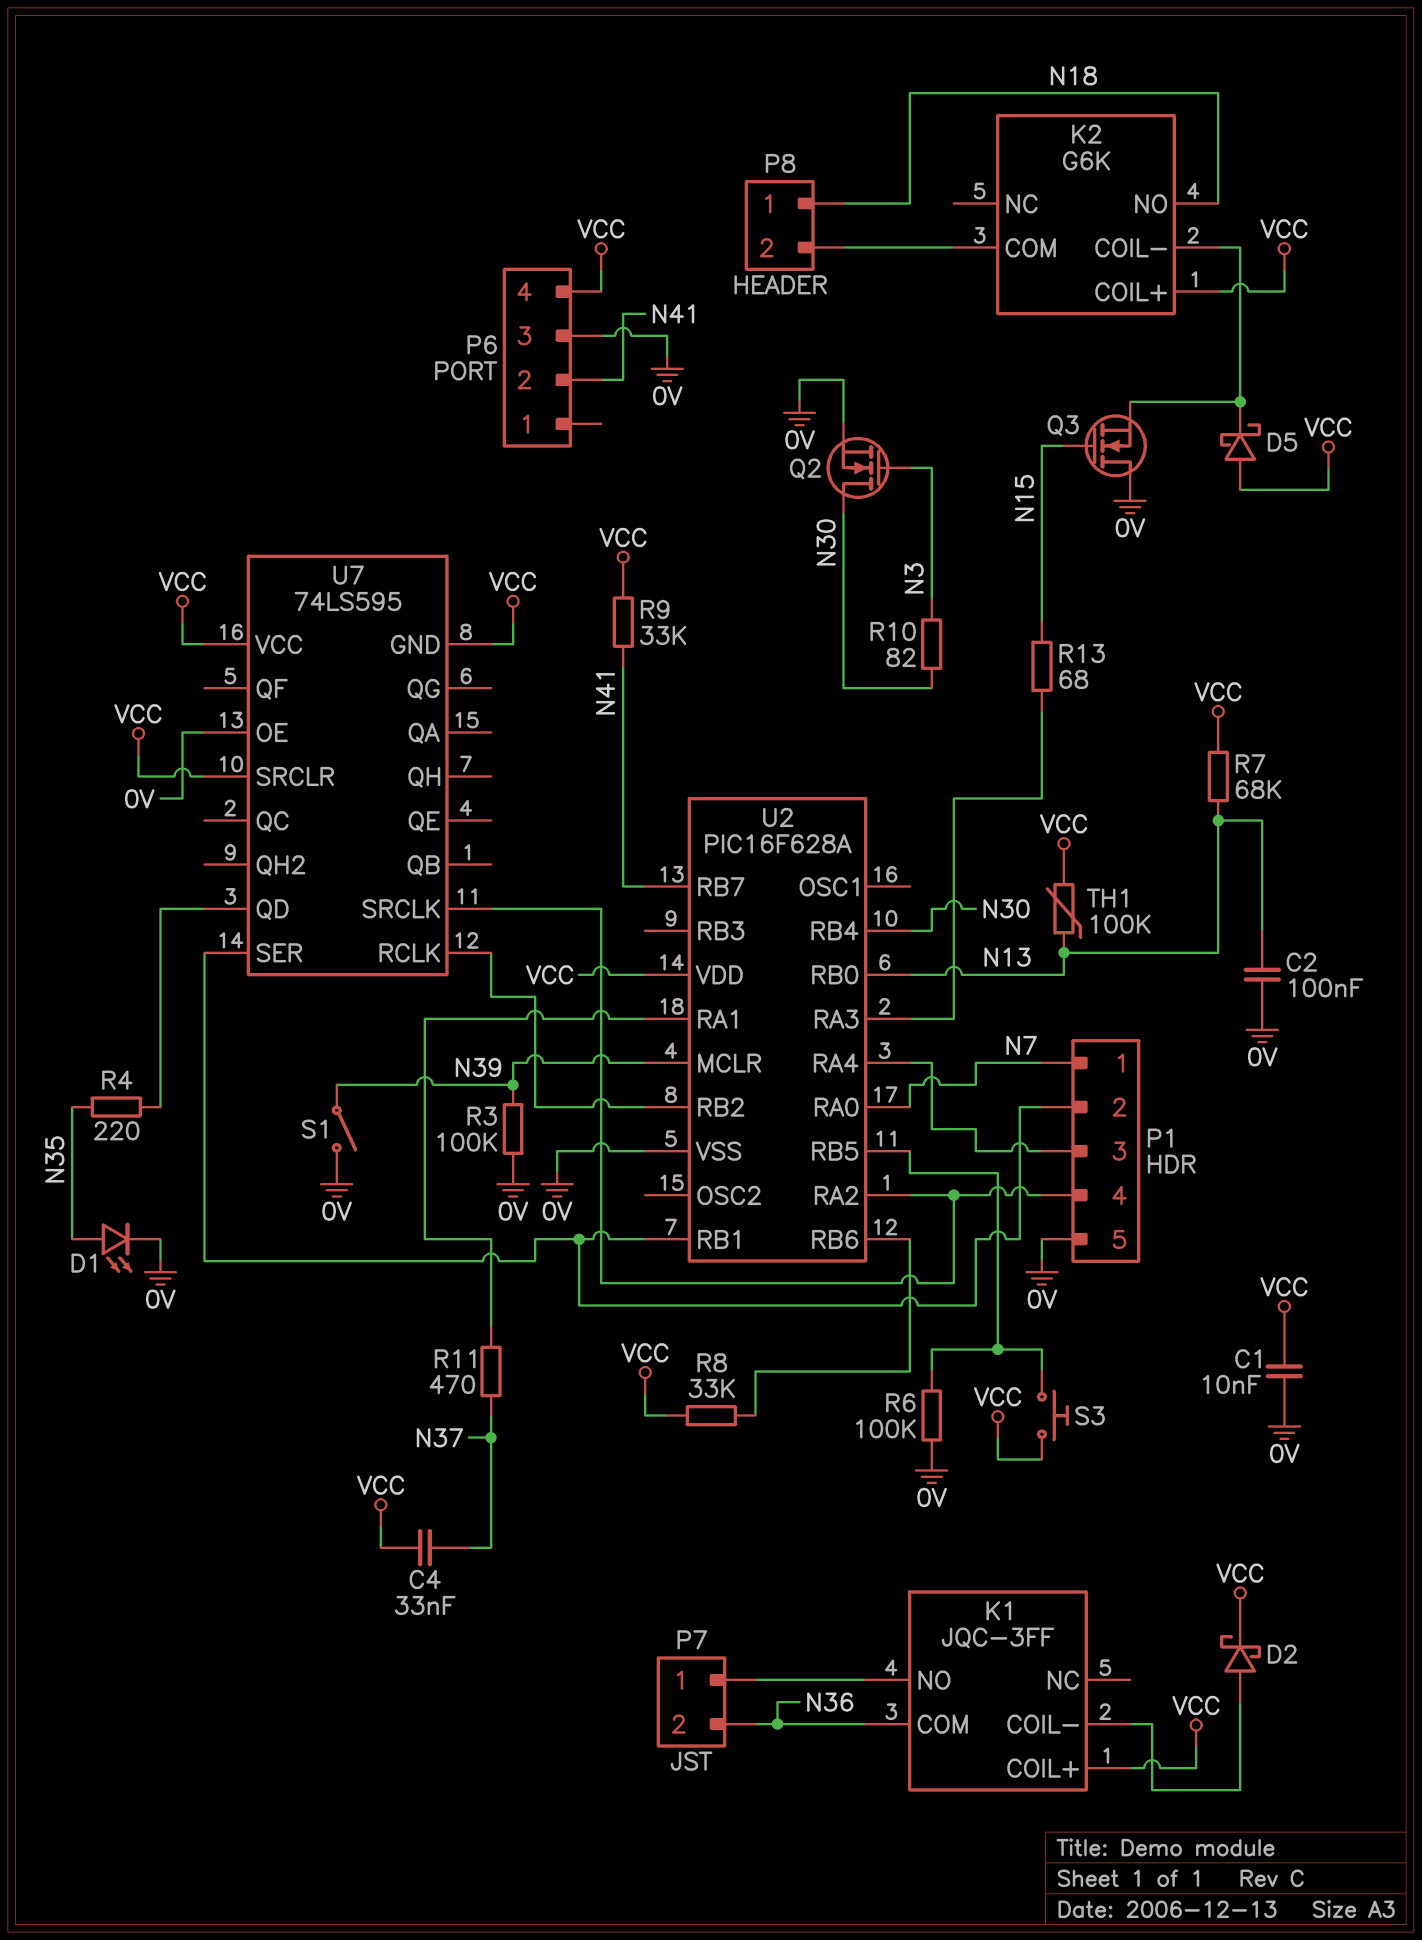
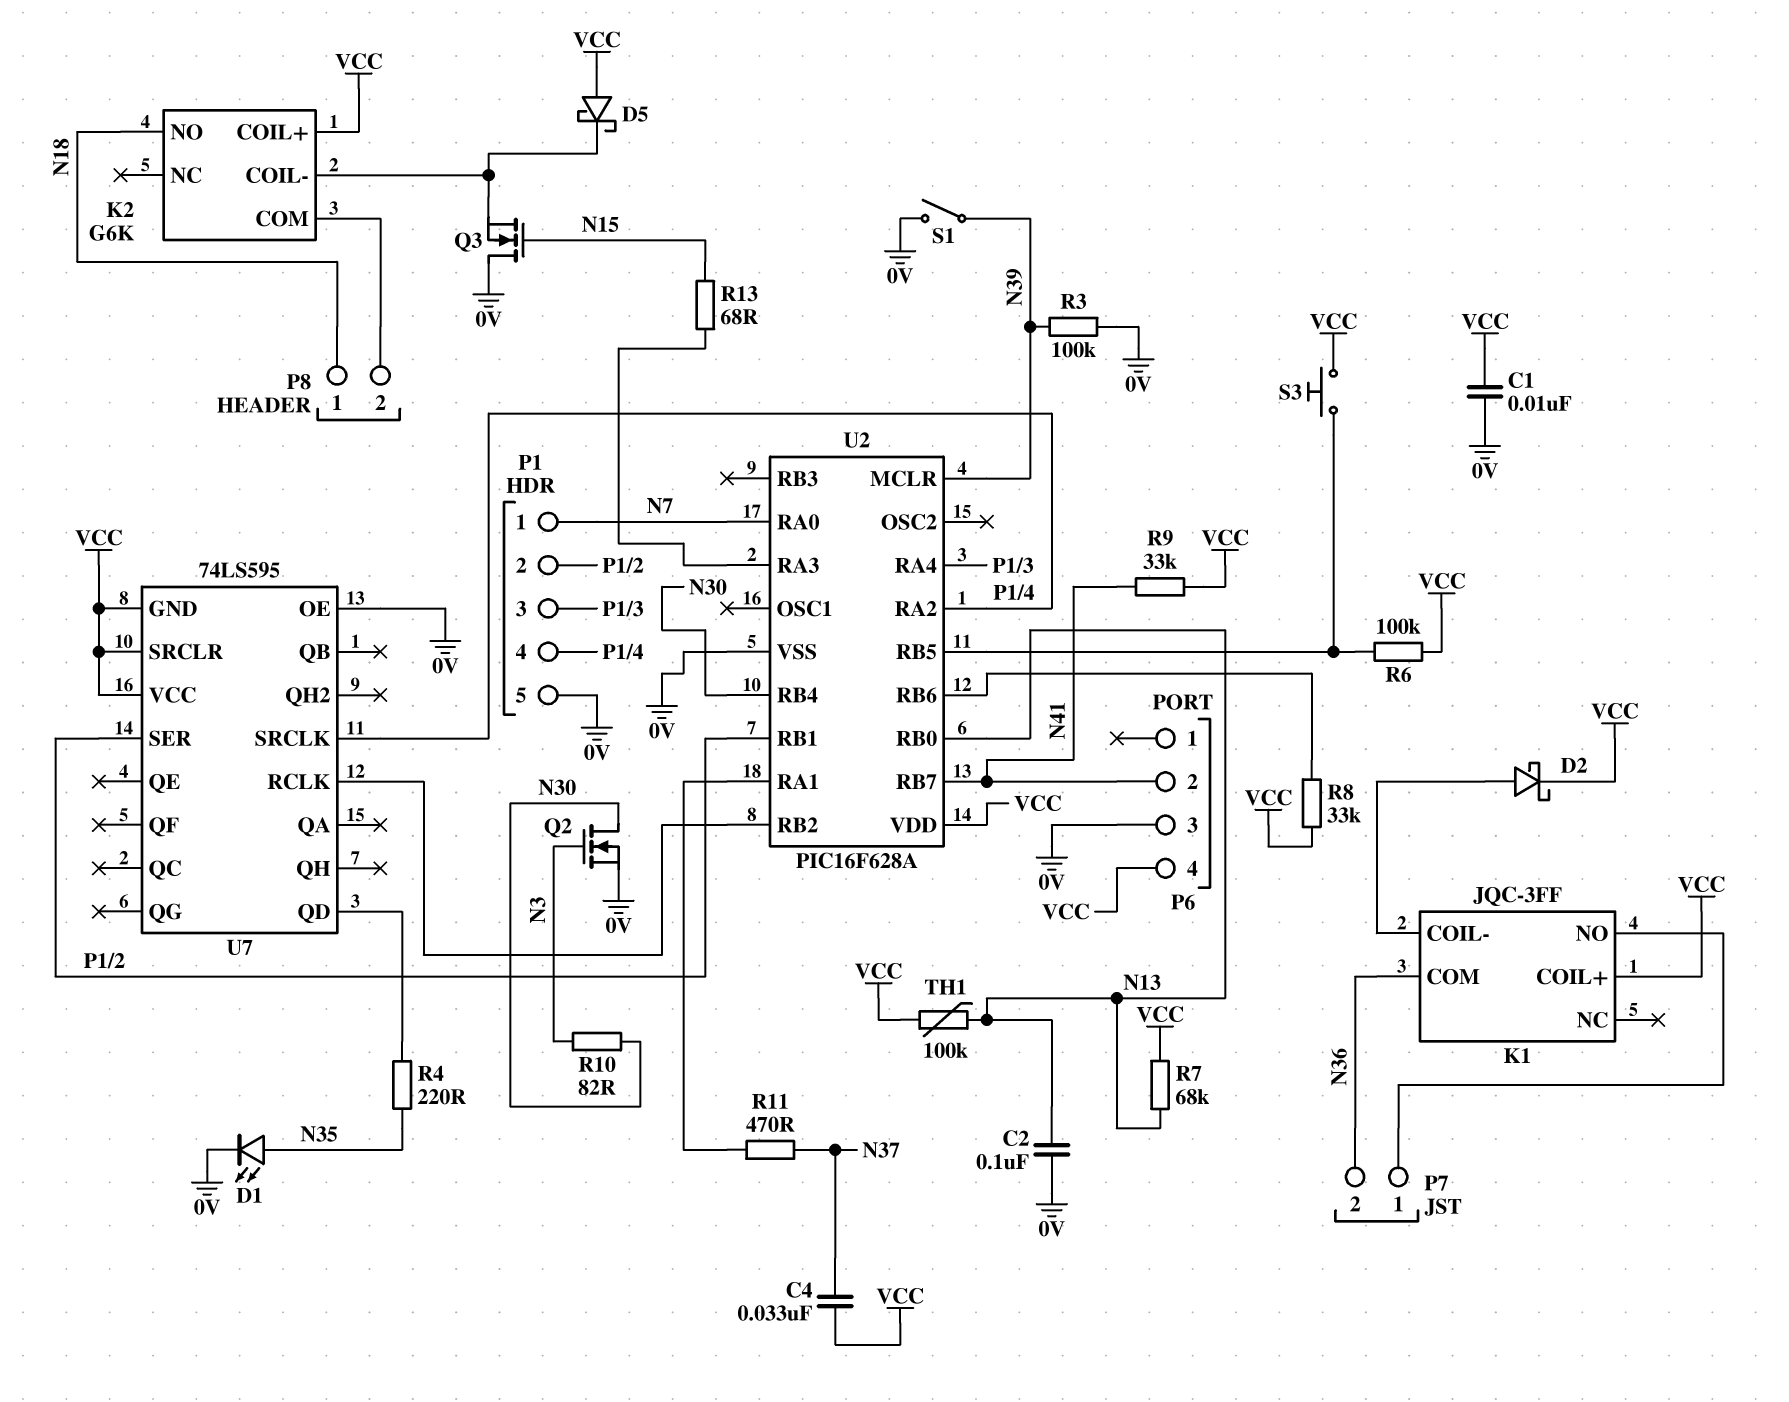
R6: 100k (0V, U2/RB5) -> 100k (U2/RB5, VCC)

